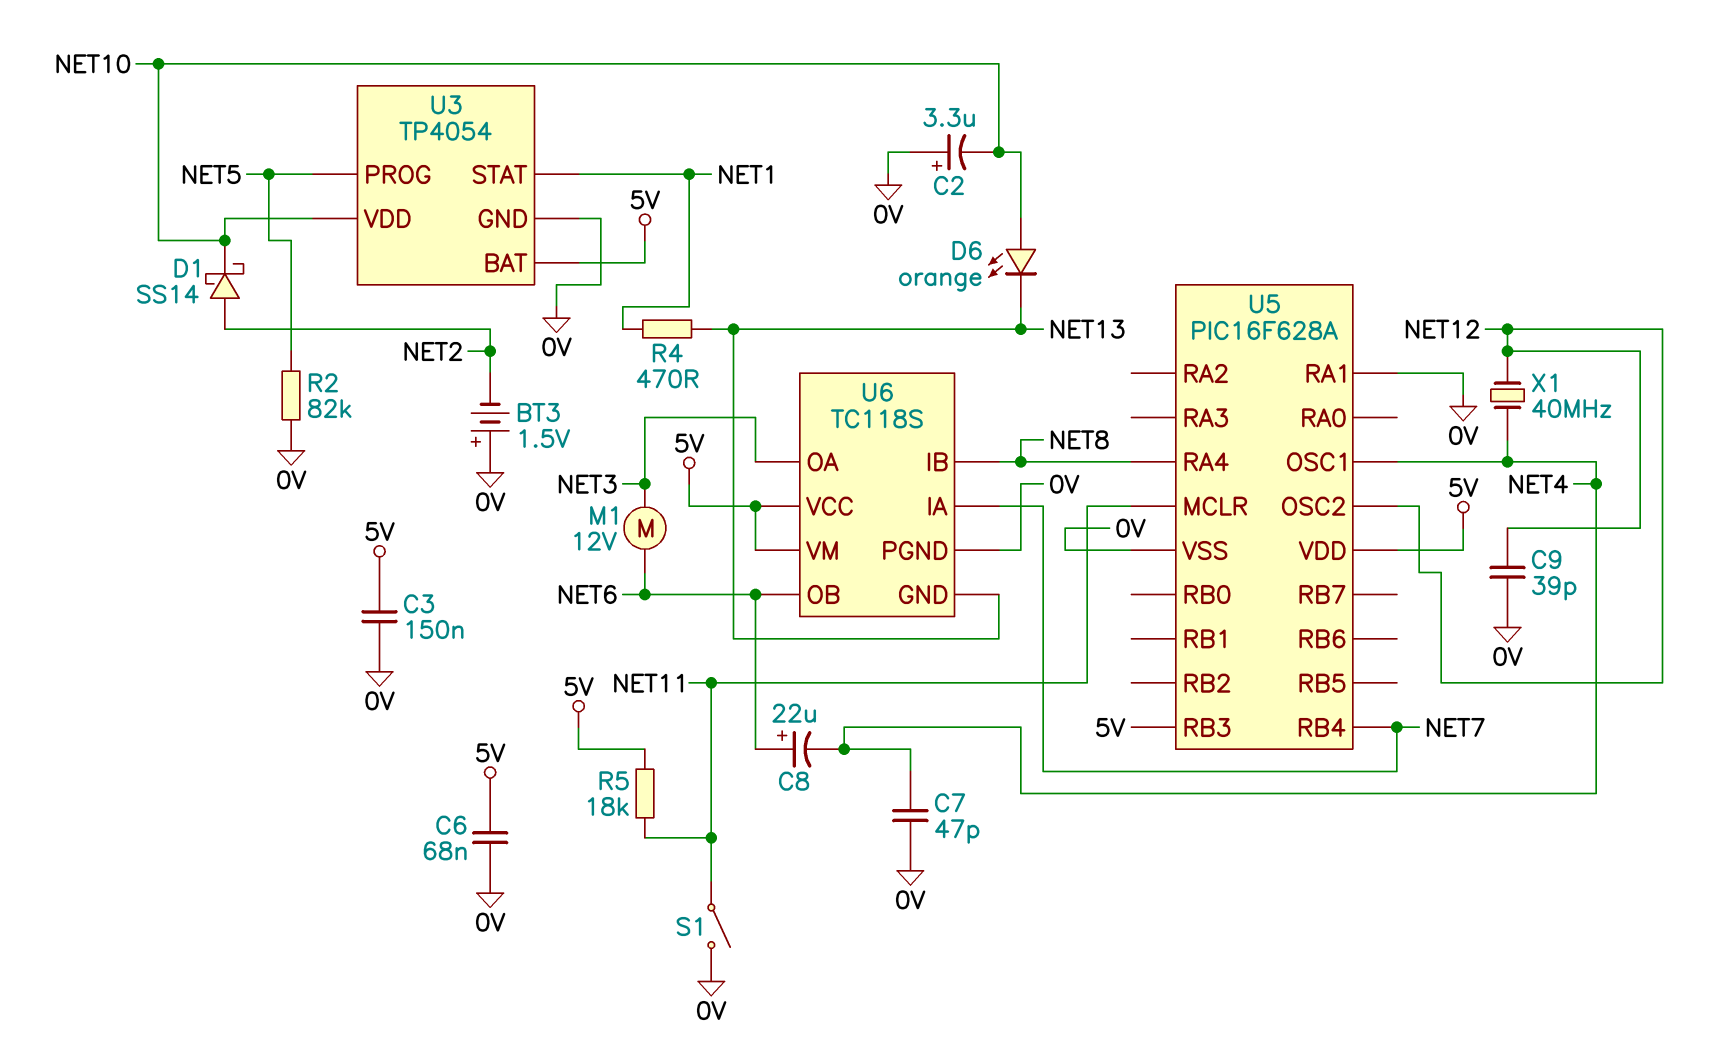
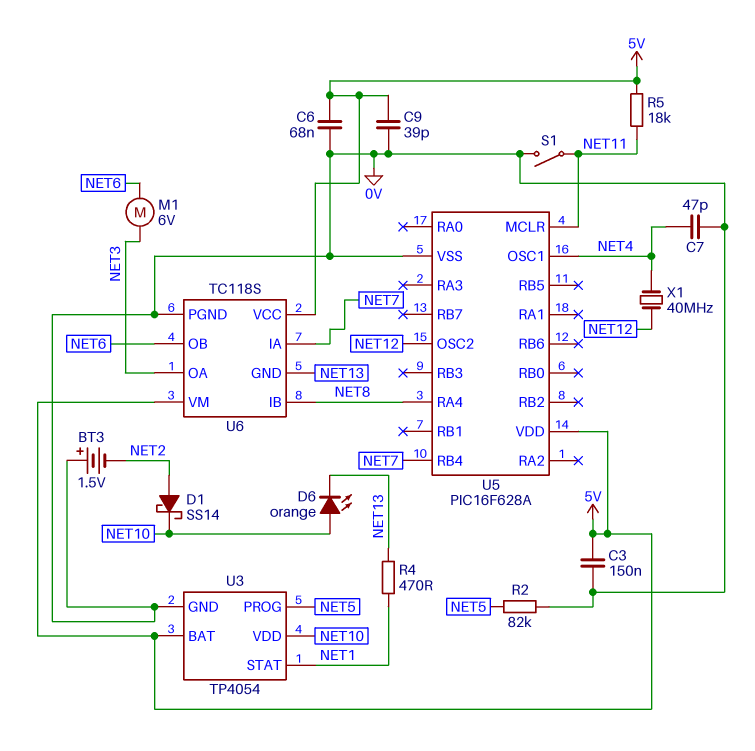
C2: 3.3uF (plus 0V, minus NET10) -> none
C8: 22uF (plus NET6, minus NET4) -> none
C9: 39pF (0V, NET12) -> 39pF (0V, 5V)
M1: motor 12V (NET3, NET6) -> motor 6V (NET3, NET6)
U5 pin RA1: 0V -> none
U5 pin RB3: 5V -> none

